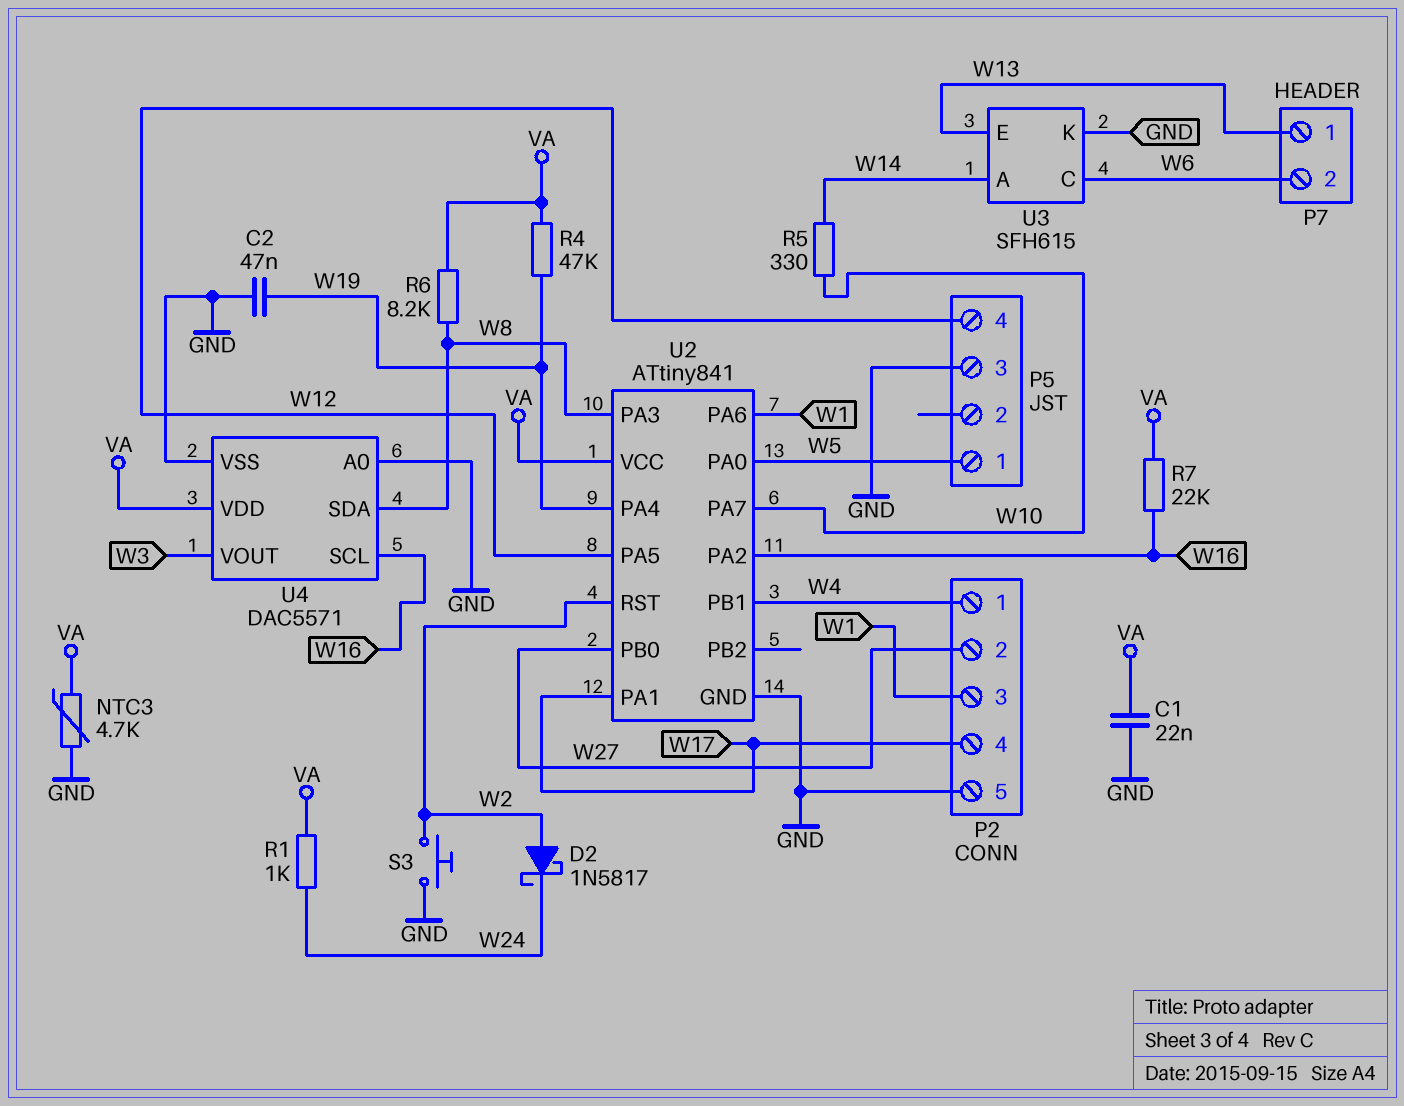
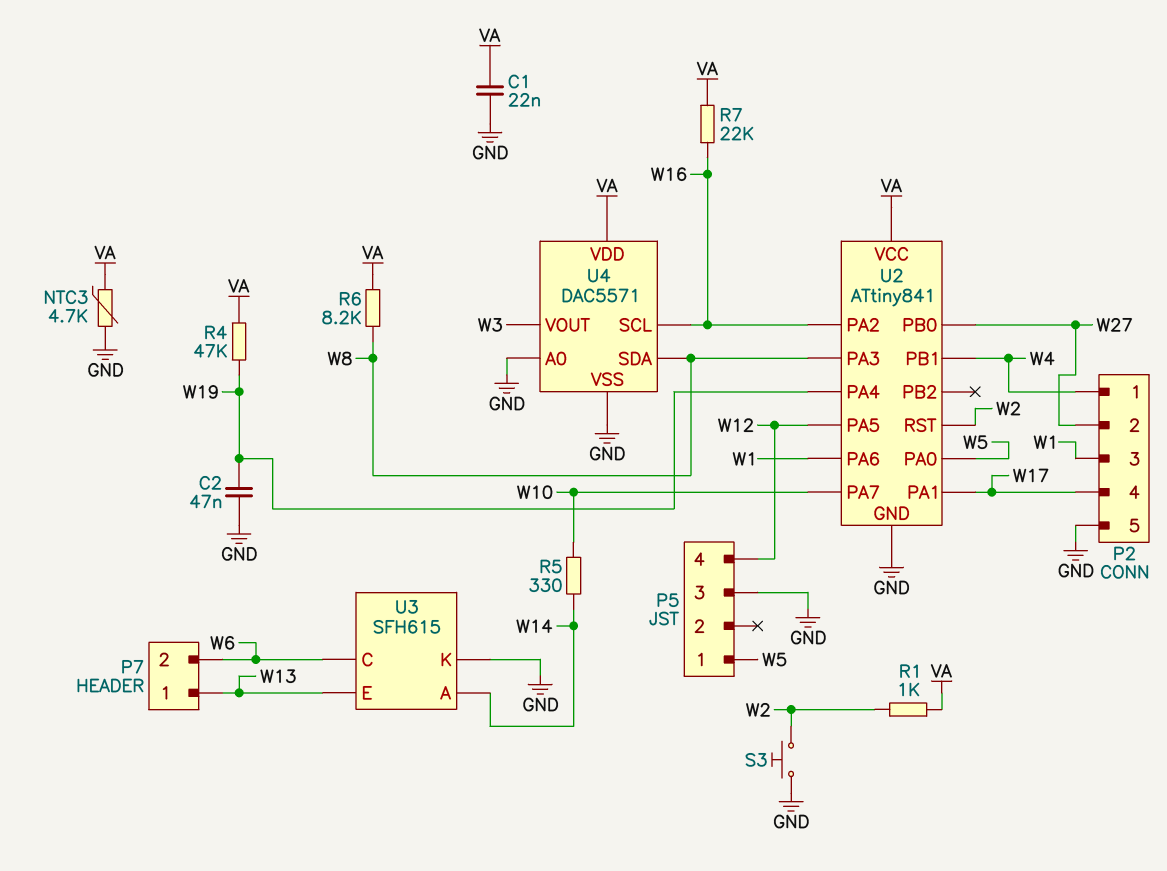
D2: schottky 1N5817 (A W2, K W24) -> none
R1: 1k (VA, W24) -> 1k (VA, W2)

